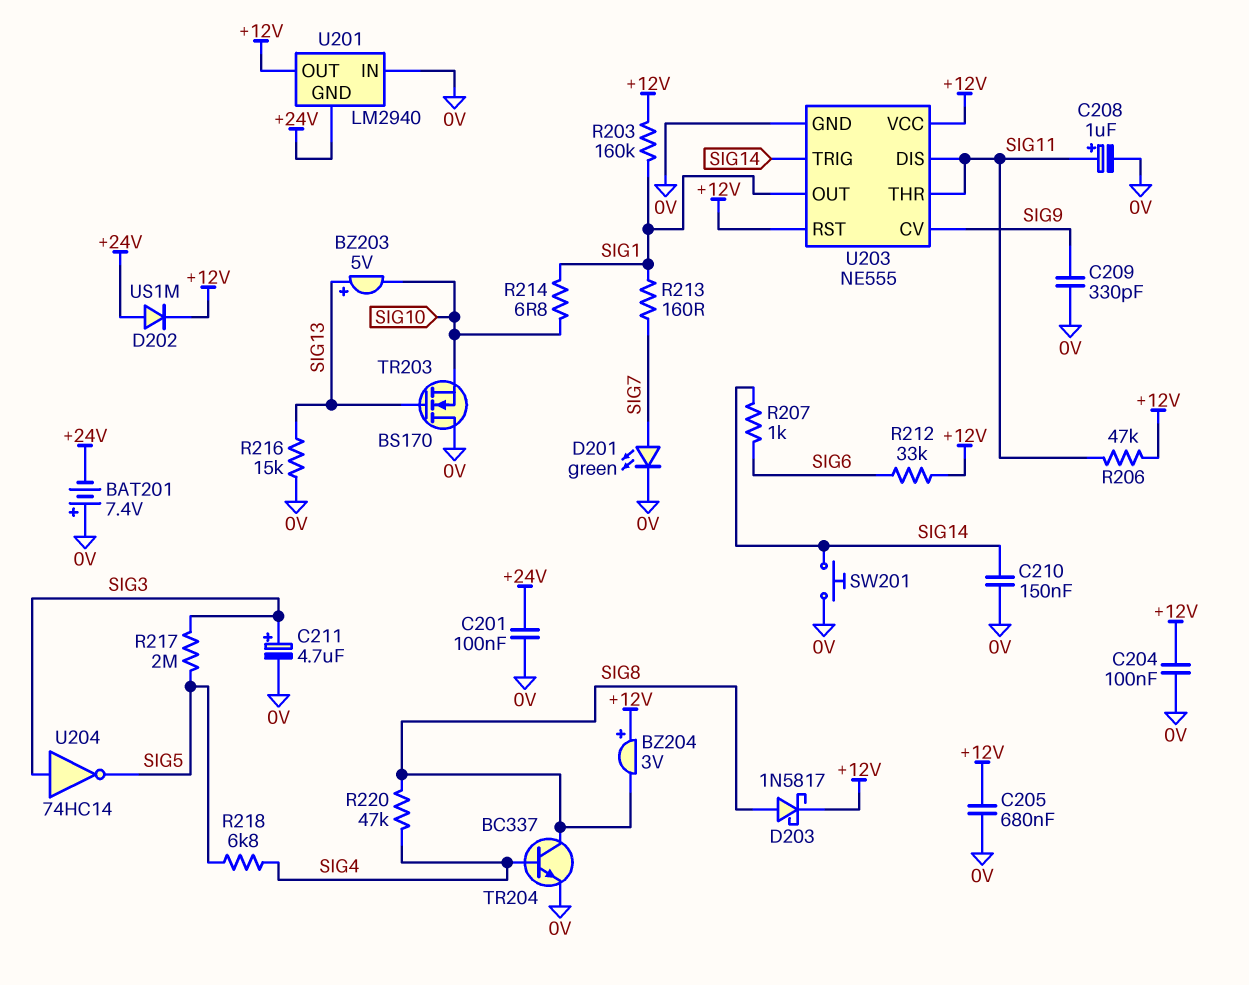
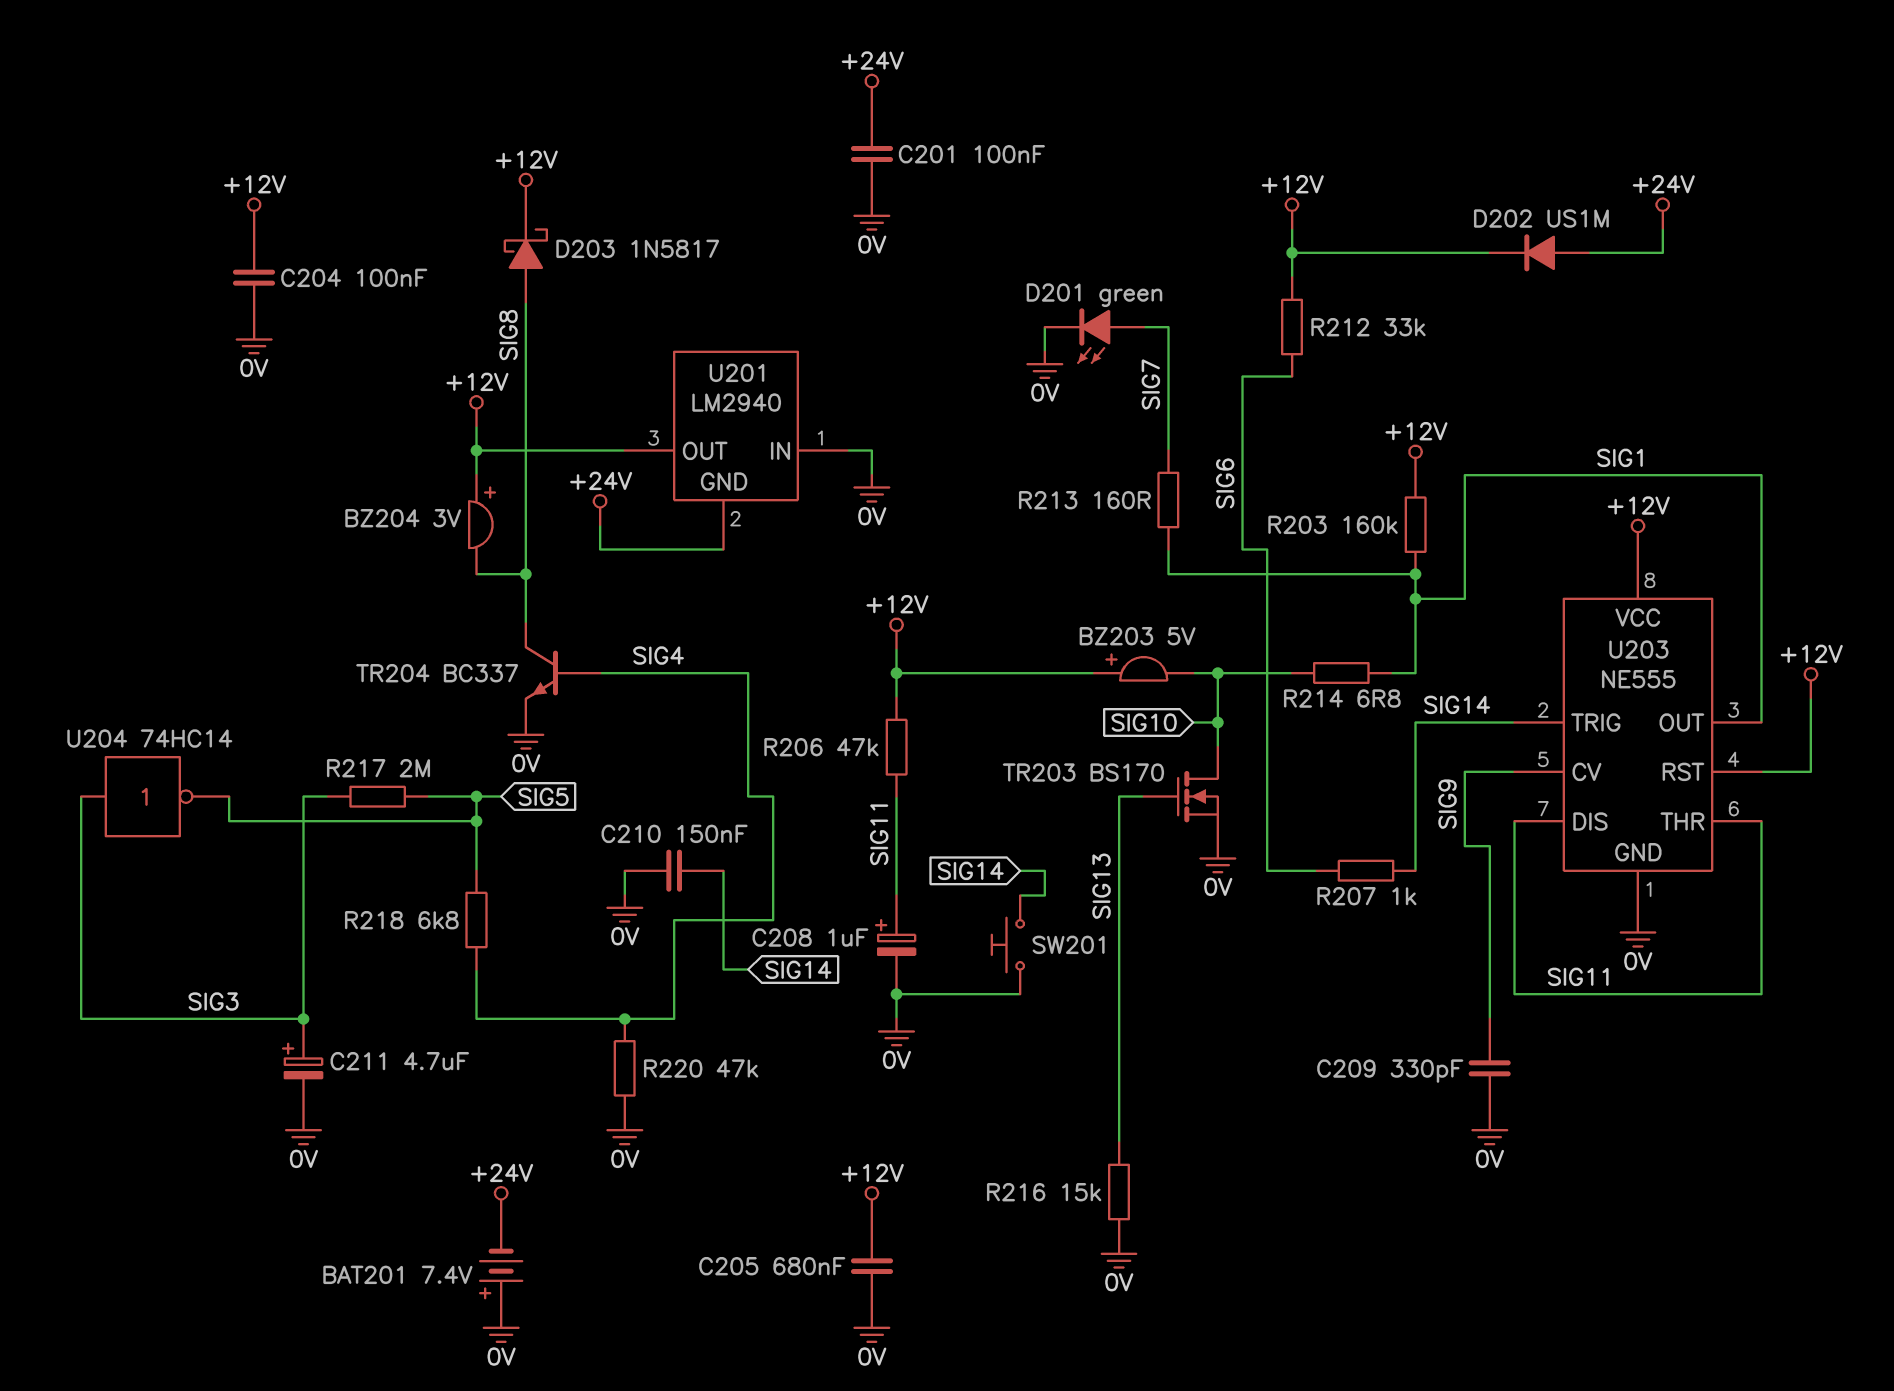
BZ203: buzzer 5V (plus SIG13, minus SIG10) -> buzzer 5V (plus +12V, minus SIG10)
R220: 47k (SIG4, SIG8) -> 47k (0V, SIG4)
TR203: NMOS BS170 (G SIG13, D 0V, S SIG10) -> NMOS BS170 (G SIG13, D SIG10, S 0V)

